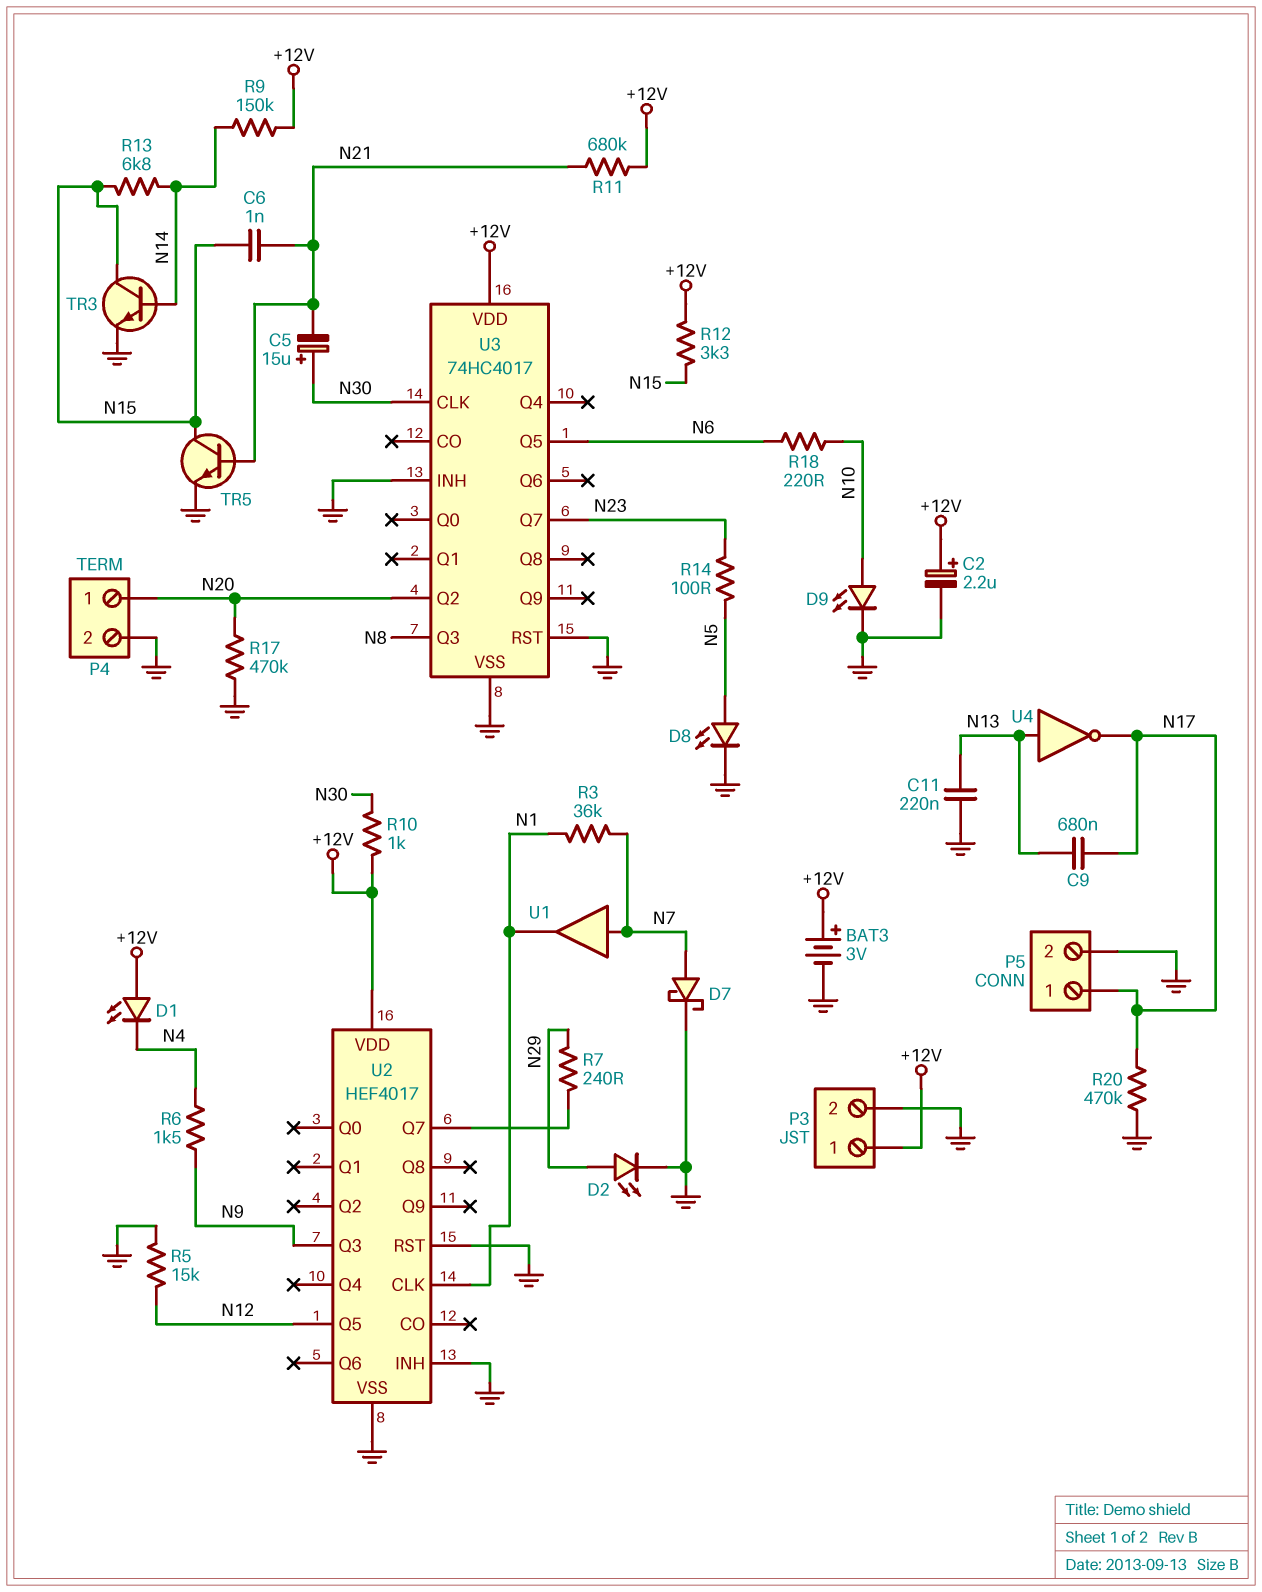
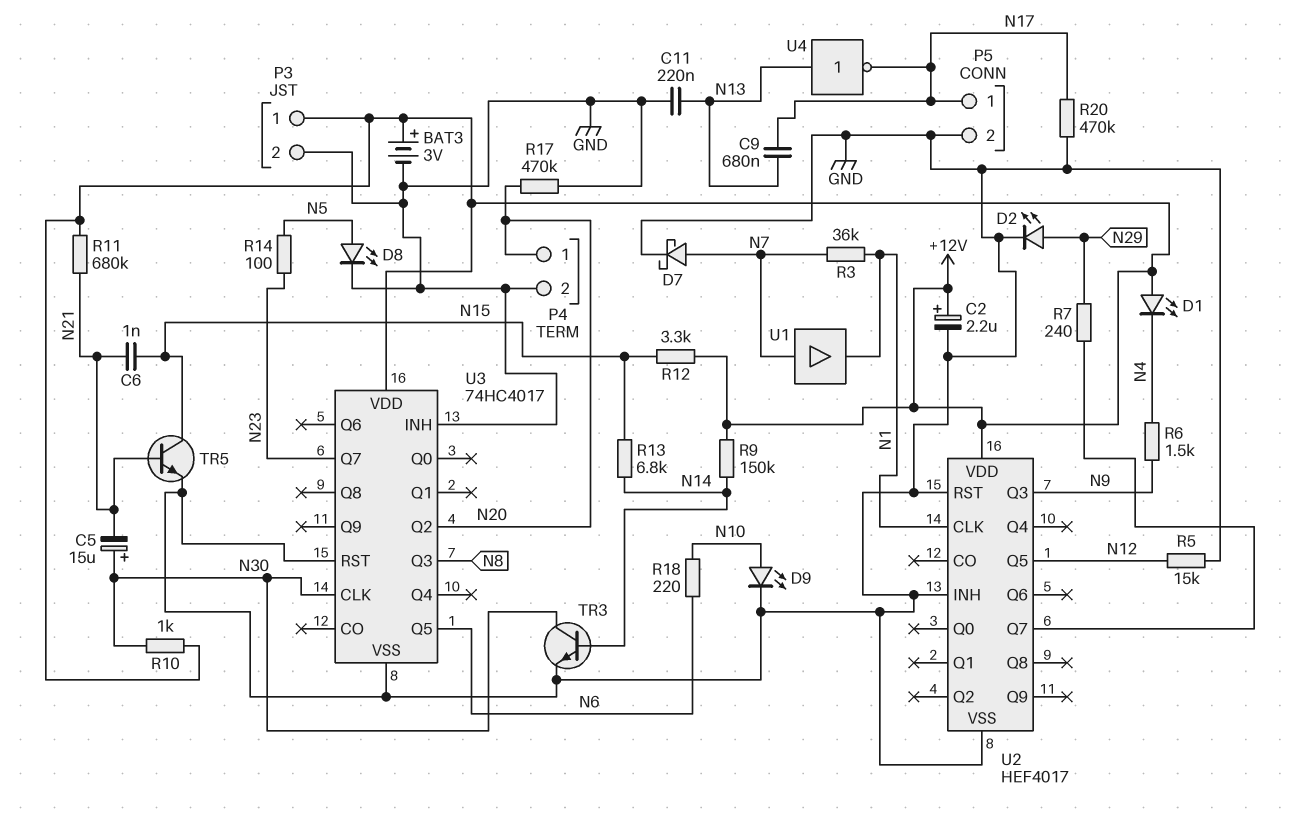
TR3: NPN (B N14, C N15, E GND) -> NPN (B N14, C N30, E GND)

